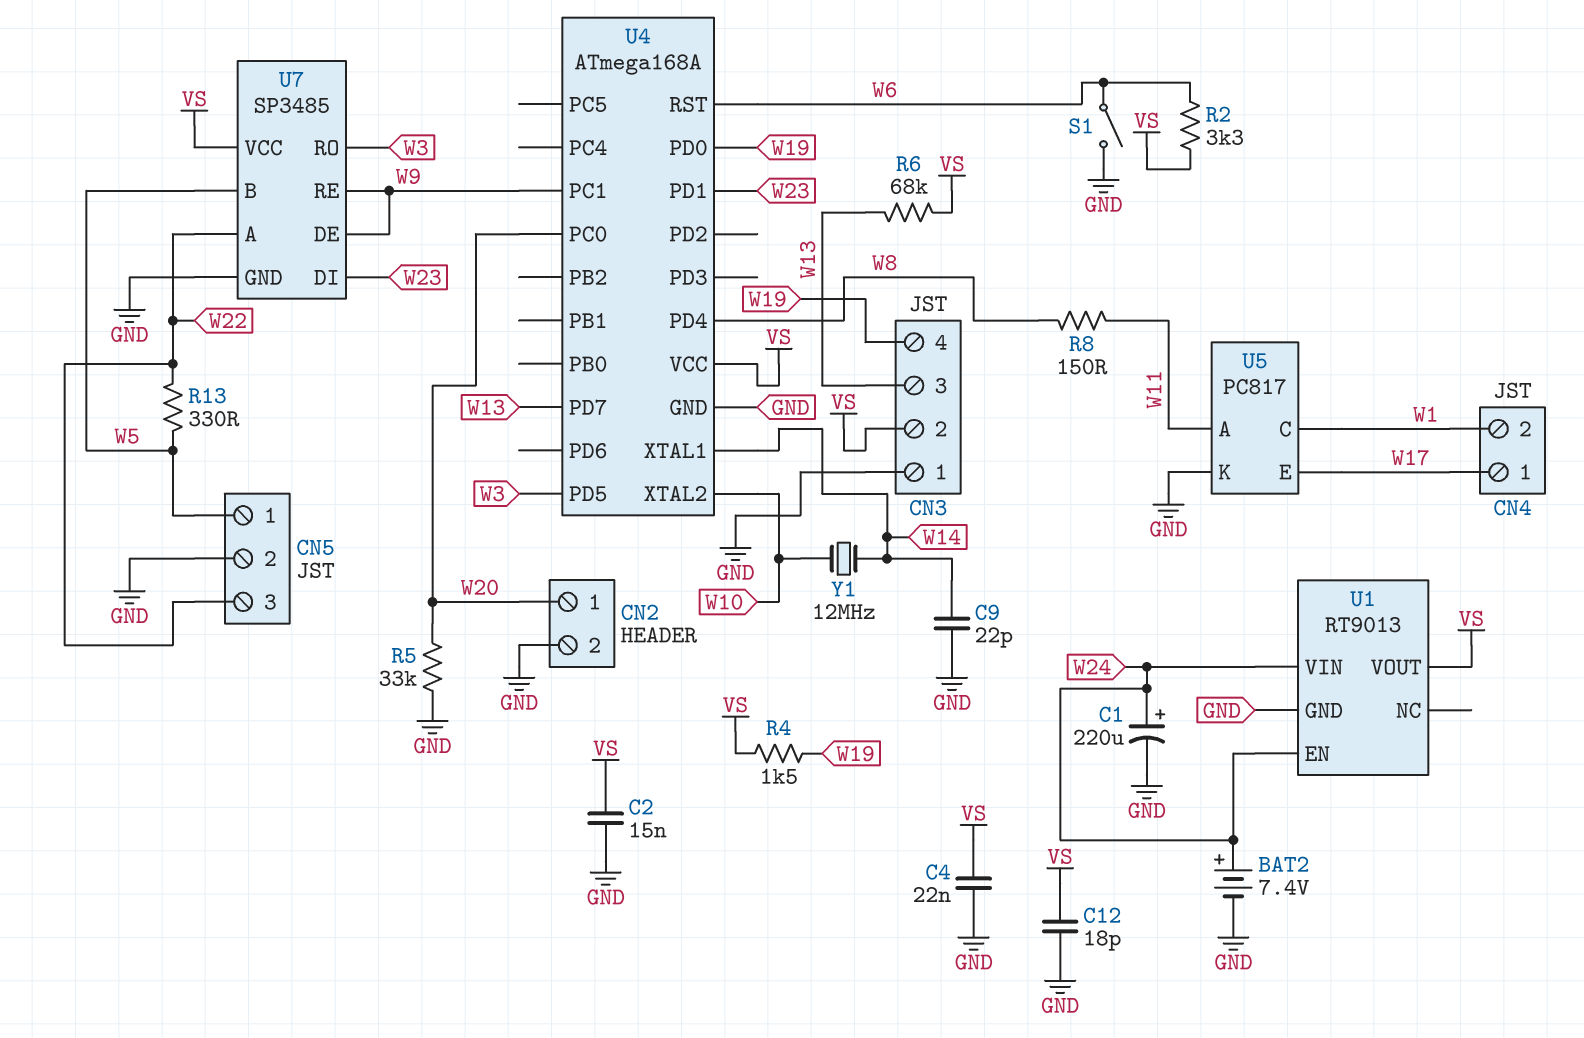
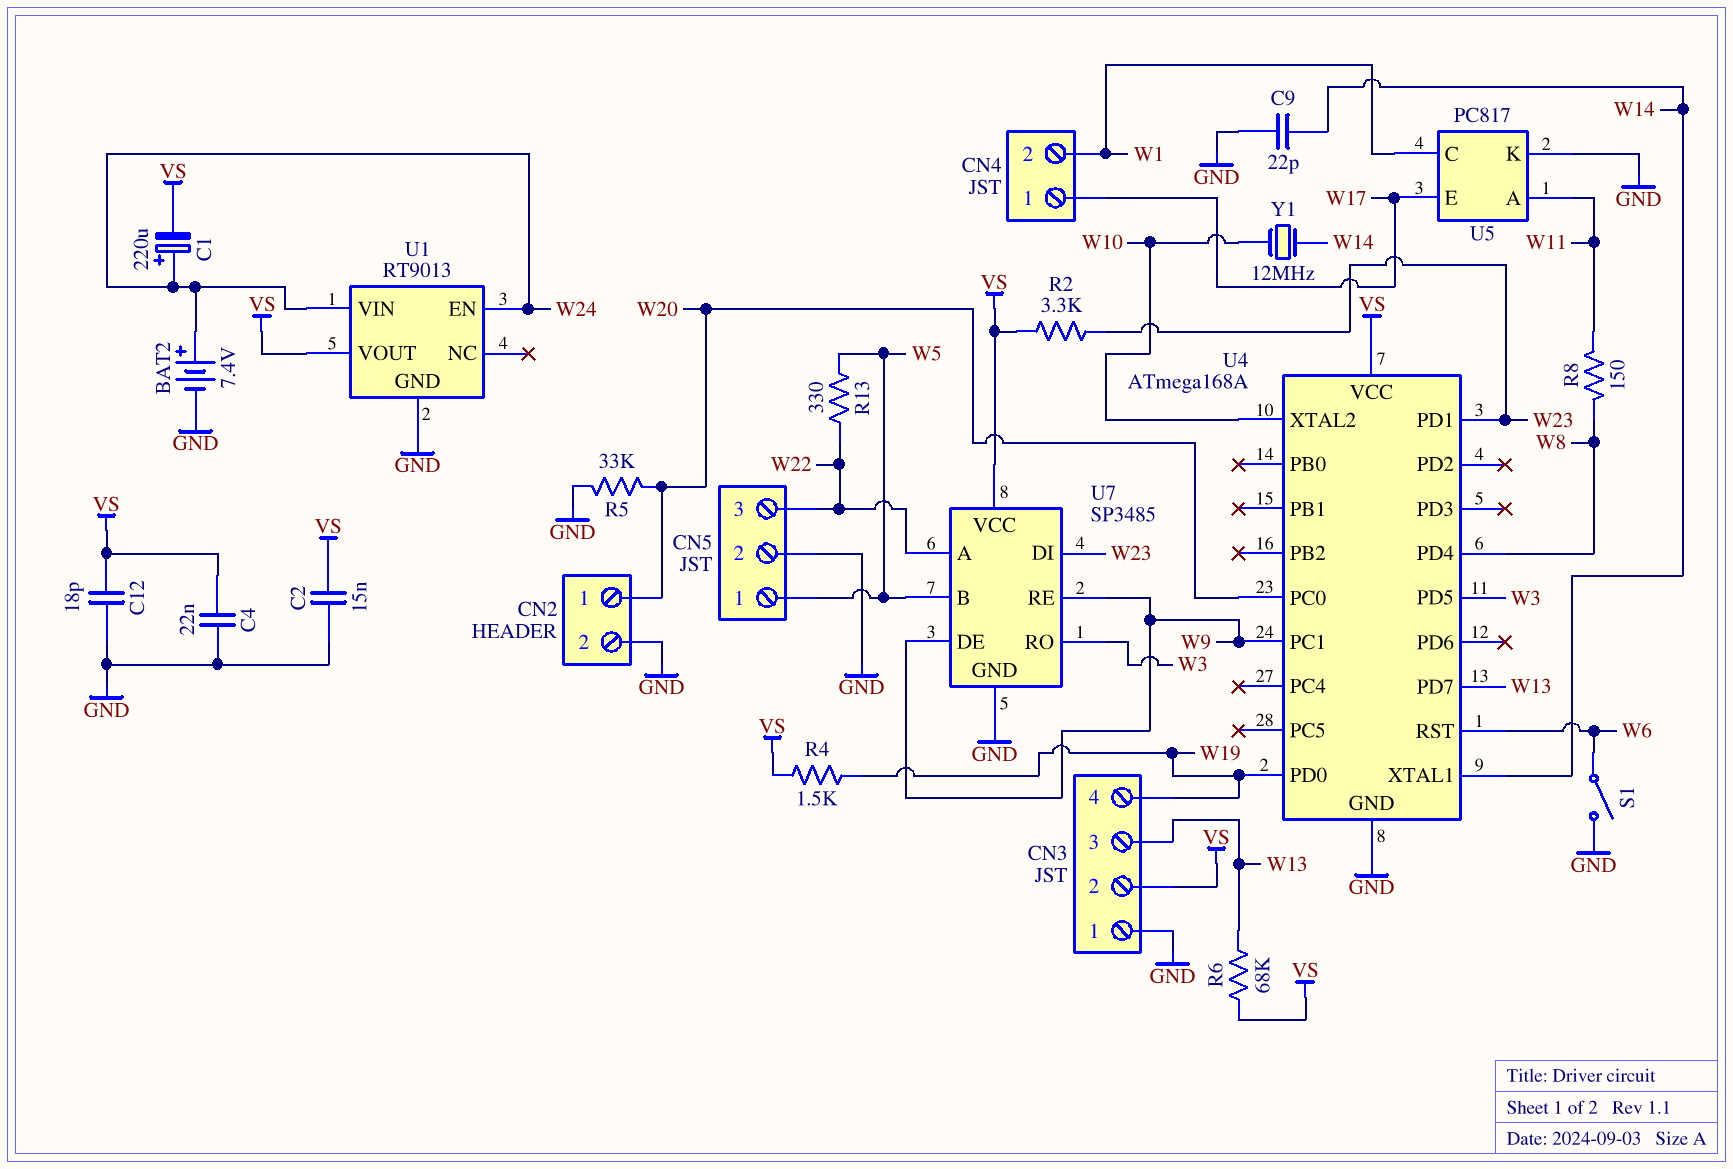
C1: 220uF (plus W24, minus GND) -> 220uF (plus W24, minus VS)
R2: 3.3k (VS, W6) -> 3.3k (VS, W23)

